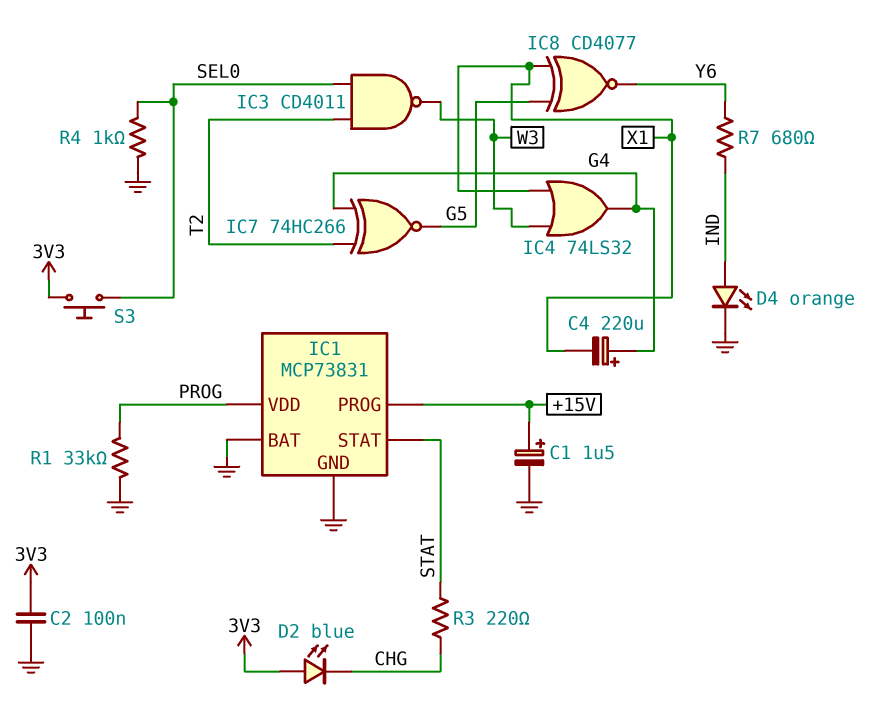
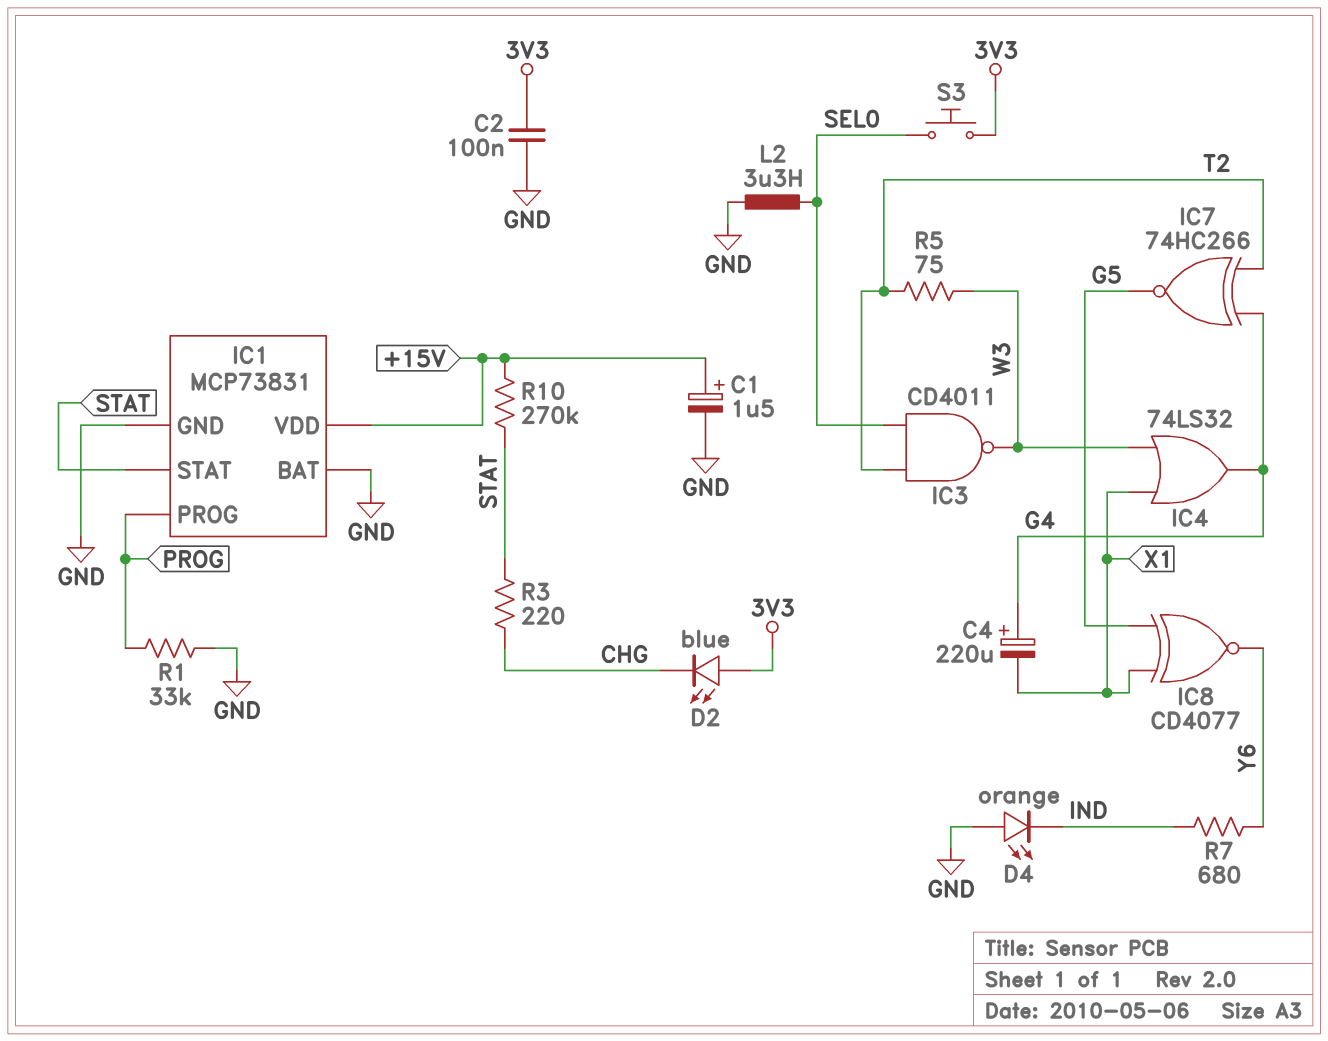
D4: LED orange (A IND, K GND) -> LED orange (A GND, K IND)
IC1 pin PROG: +15V -> PROG
IC1 pin VDD: PROG -> +15V
L2: none -> 3.3uH (GND, SEL0)
R4: 1k (GND, SEL0) -> none
R5: none -> 75 (T2, W3)
R10: none -> 270k (+15V, STAT)

